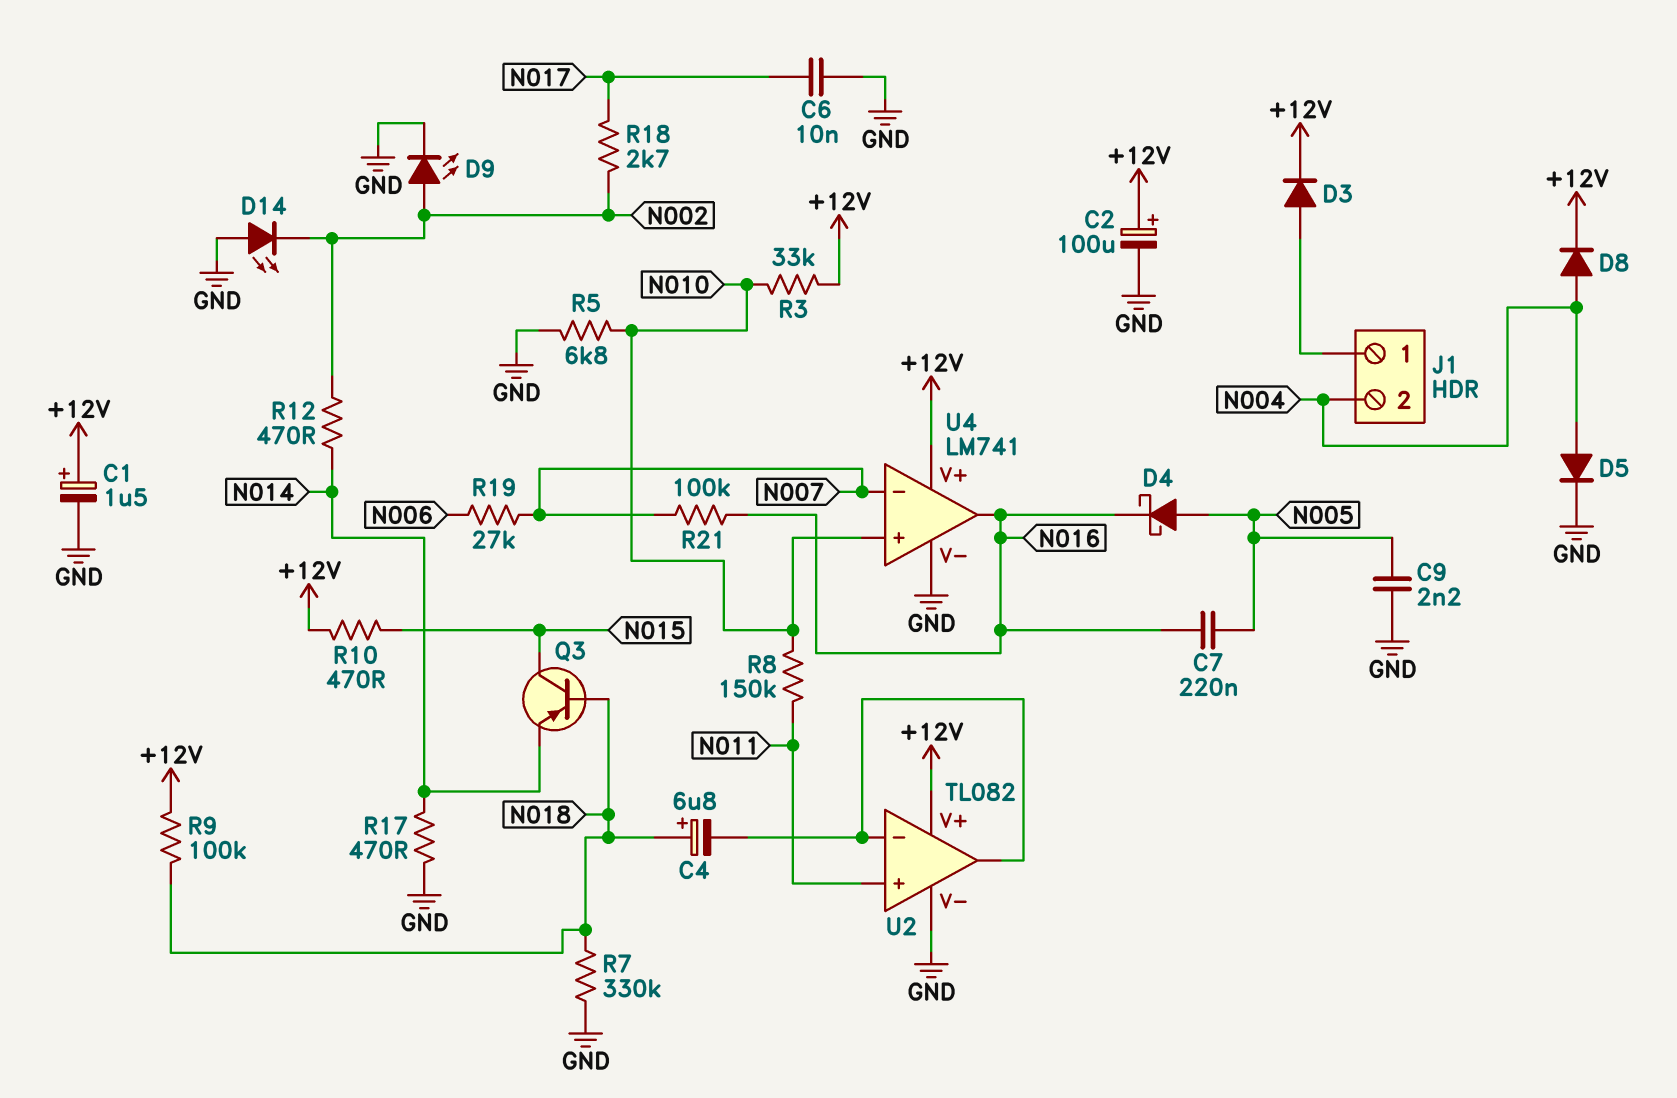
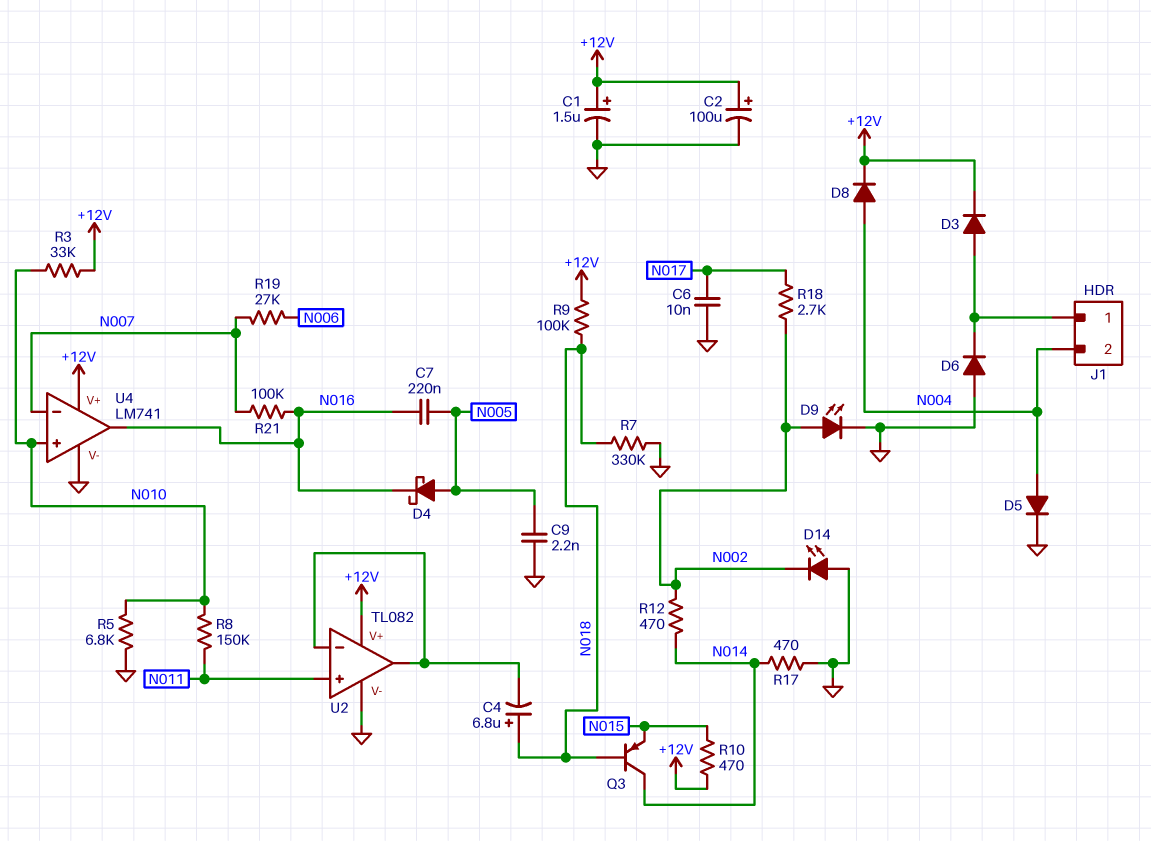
D6: none -> diode (A GND, K J1/1)
Q3: PNP (B N018, C N015, E N014) -> PNP (B N018, C N014, E N015)

